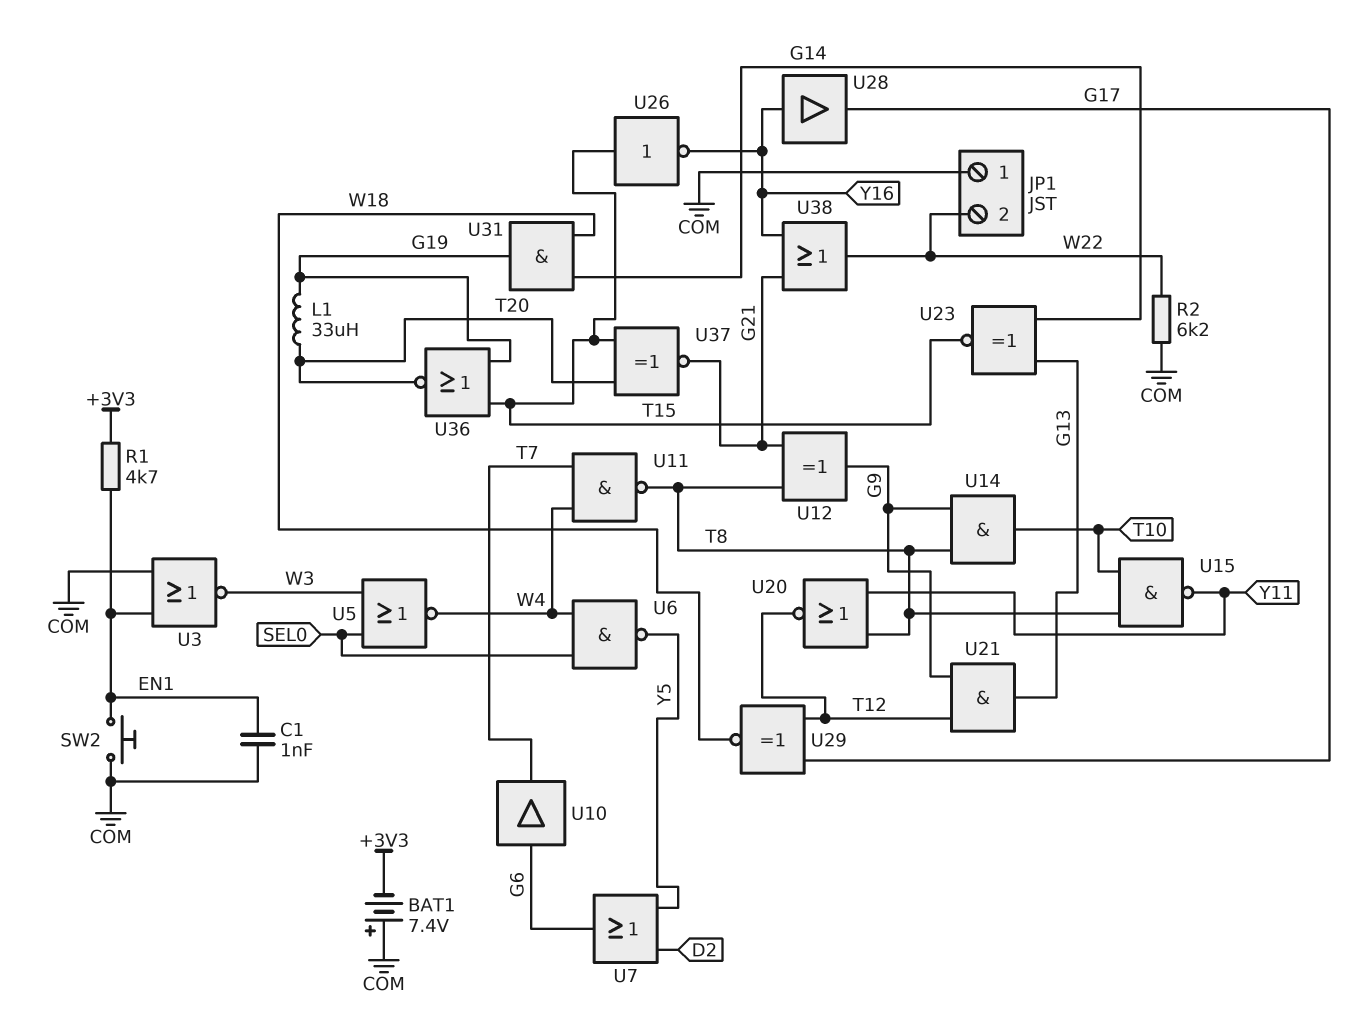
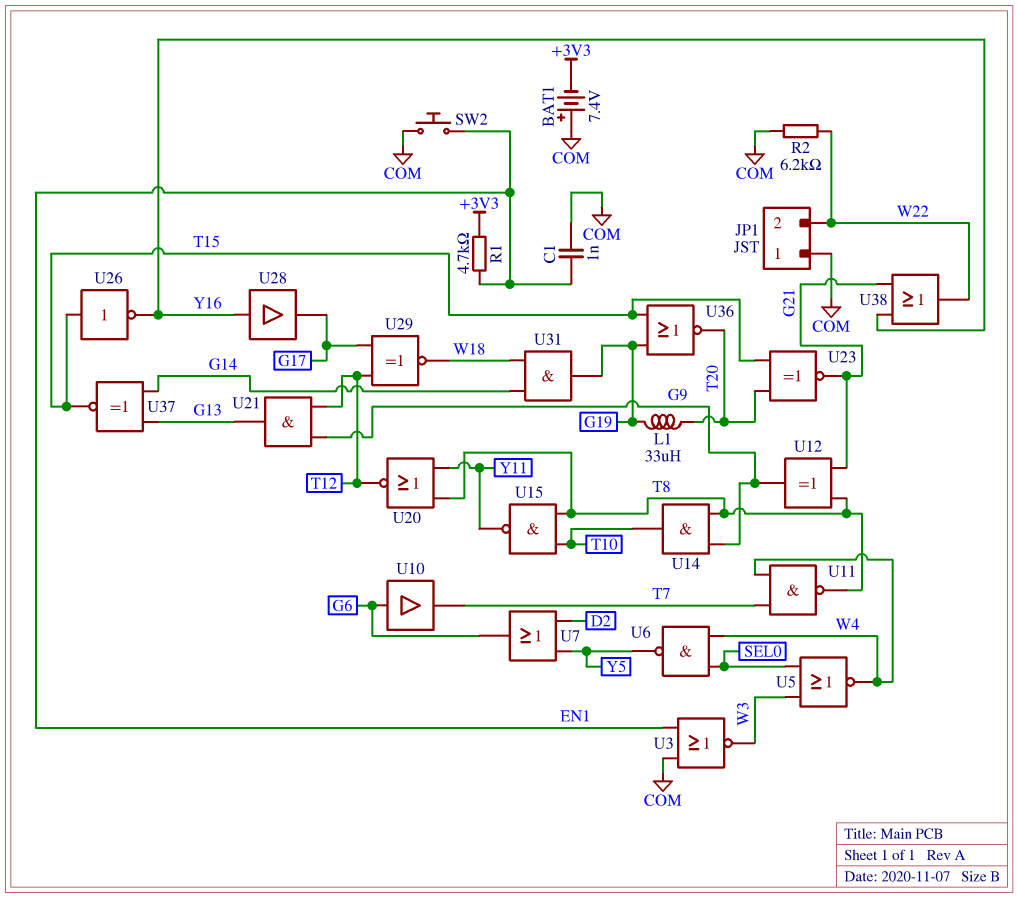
U23: XNOR (in G13, in G14, out T15) -> XNOR (in T15, in T20, out G21)
U37: XNOR (in T15, in T20, out G21) -> XNOR (in G13, in G14, out T15)

